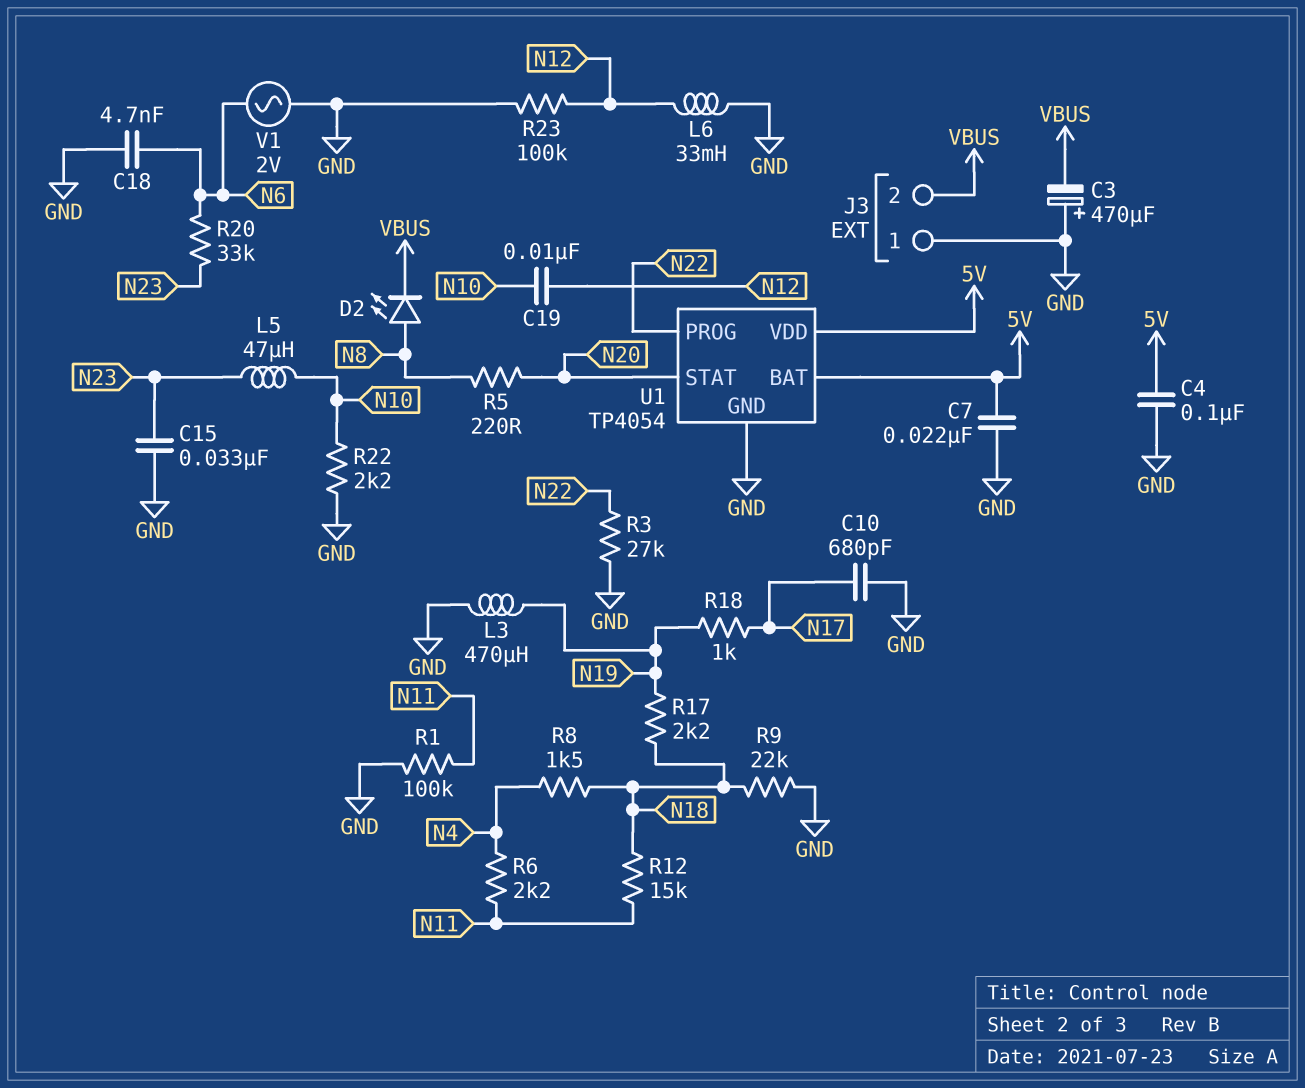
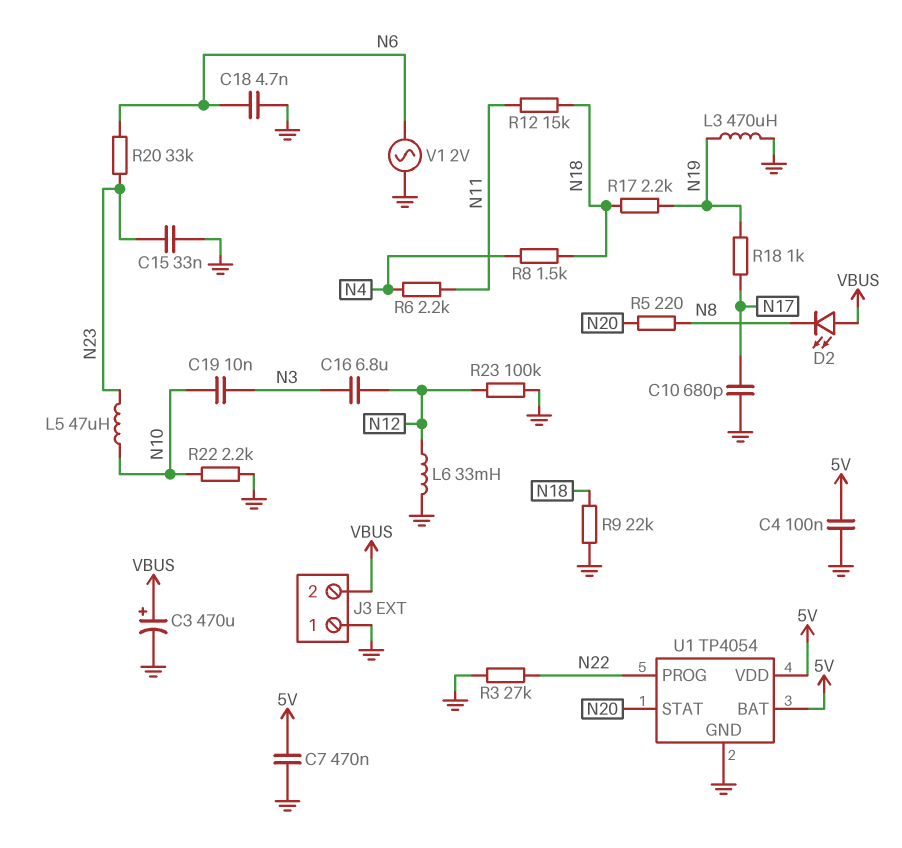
C3: 470uF (plus GND, minus VBUS) -> 470uF (plus VBUS, minus GND)
C7: 22nF (5V, GND) -> 470nF (5V, GND)
C16: none -> 6.8uF (N3, N12)
C19: 10nF (N10, N12) -> 10nF (N3, N10)
D2: LED (A N8, K VBUS) -> LED (A VBUS, K N8)
R1: 100k (GND, N11) -> none

